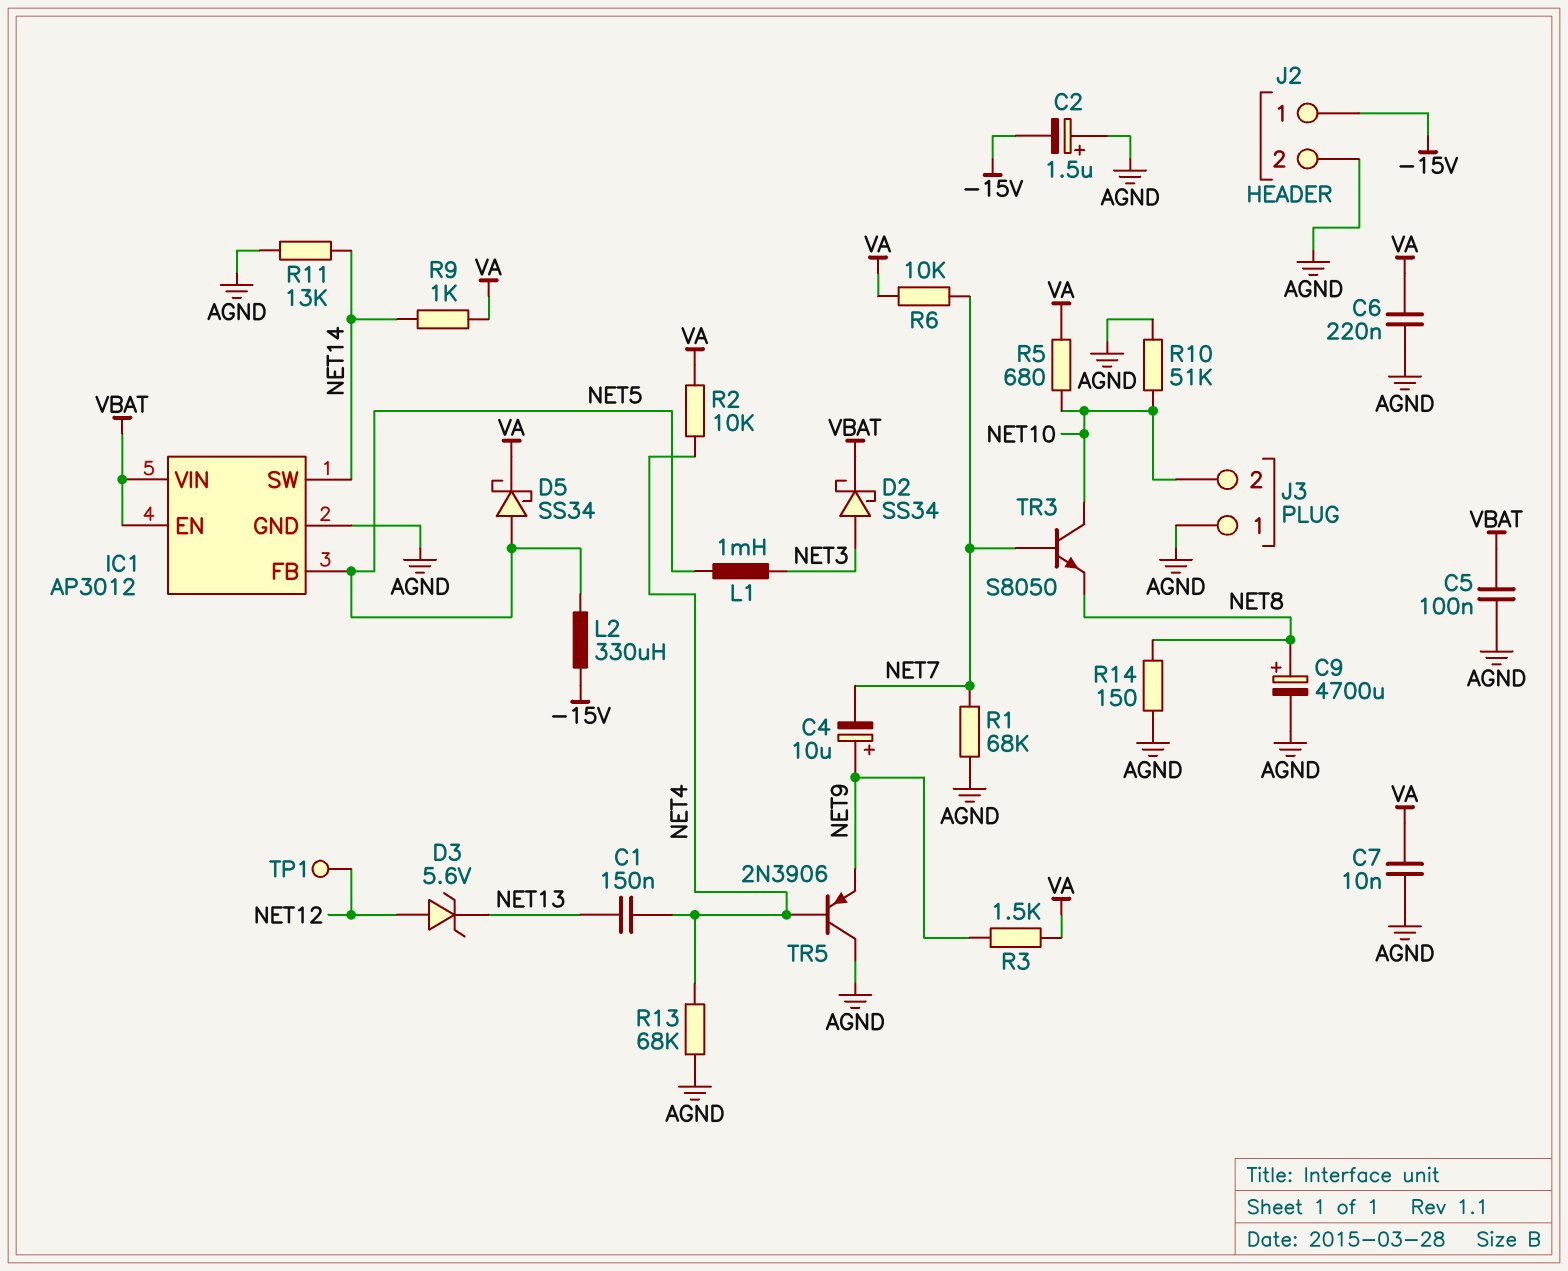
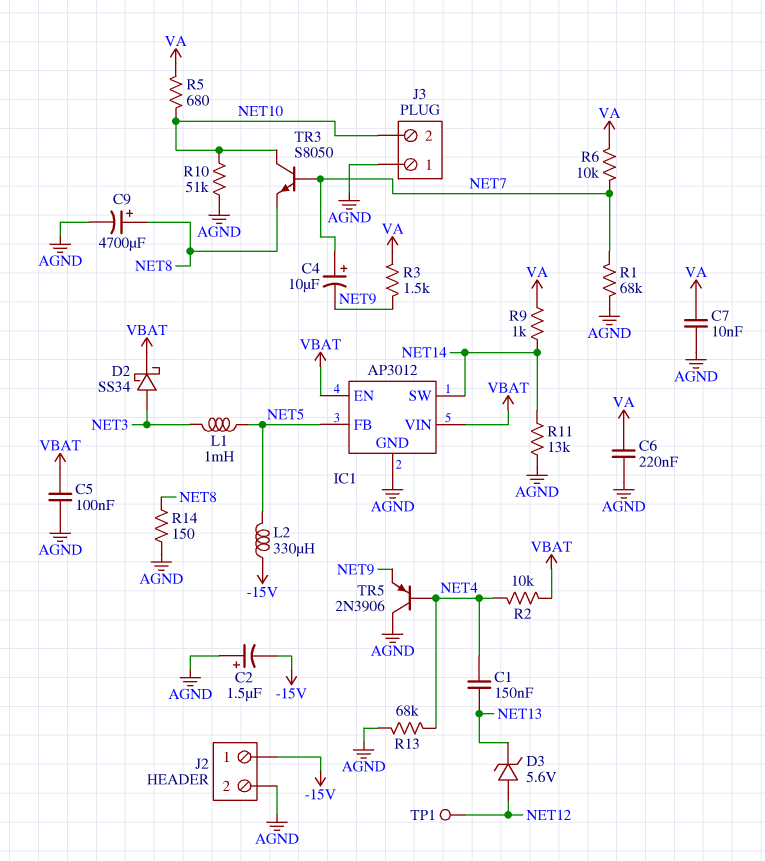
C4: 10uF (plus NET9, minus NET7) -> 10uF (plus NET7, minus NET9)
D5: schottky SS34 (A NET5, K VA) -> none
R2: 10k (NET4, VA) -> 10k (NET4, VBAT)

